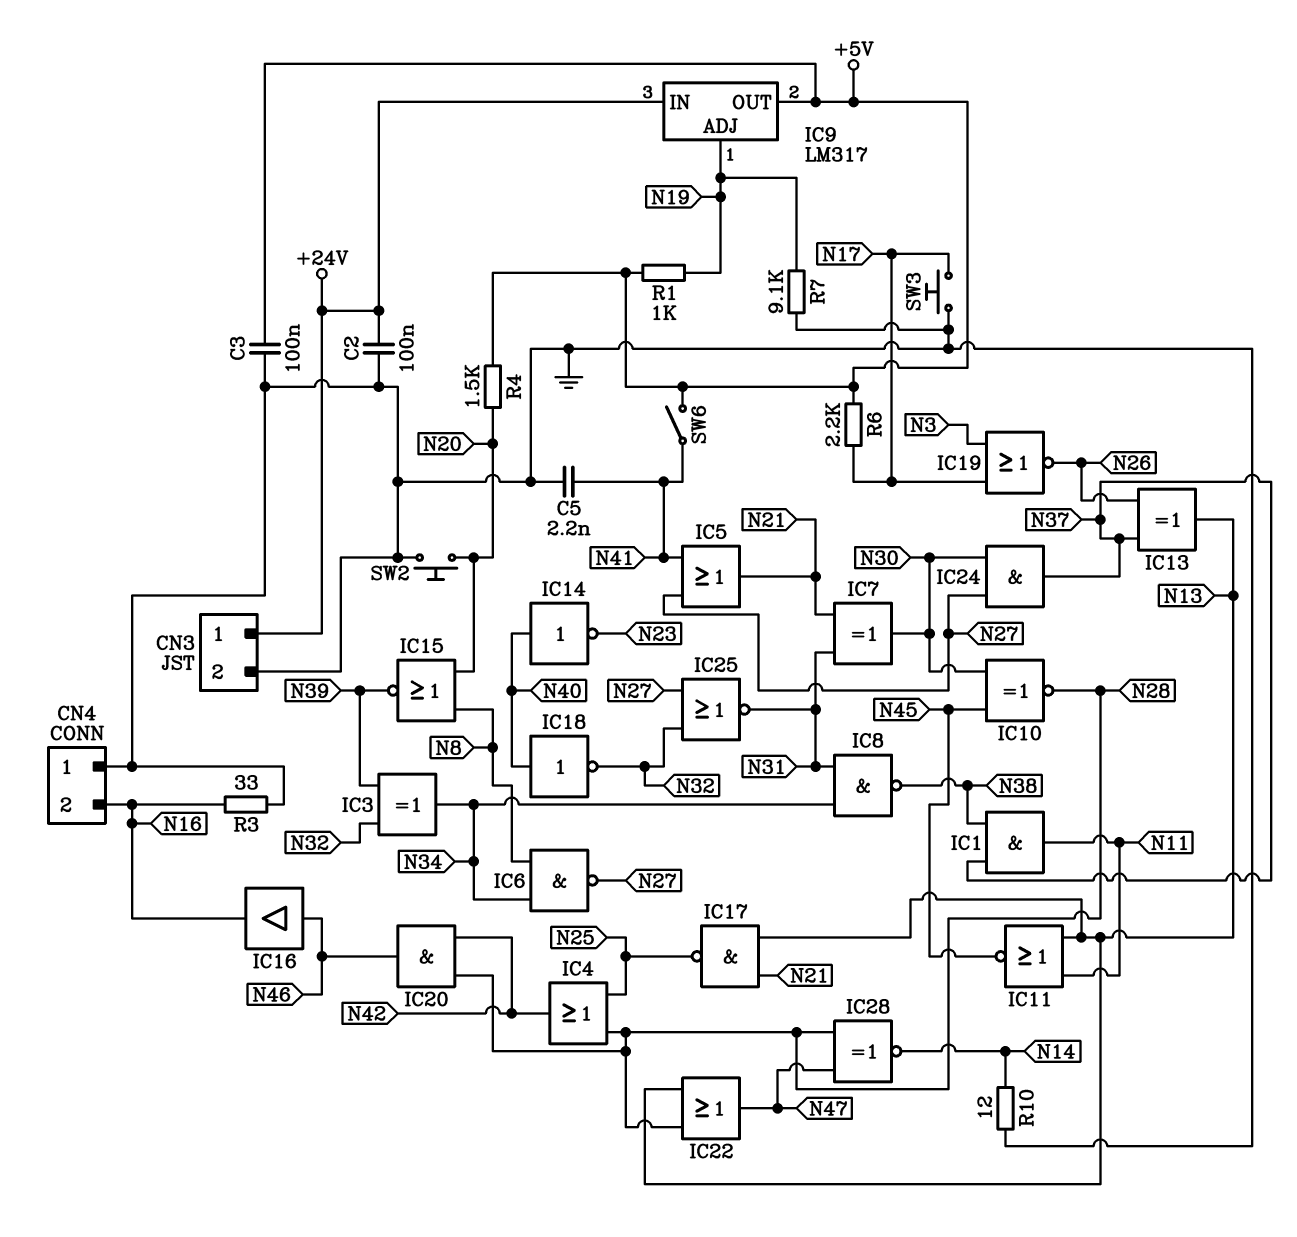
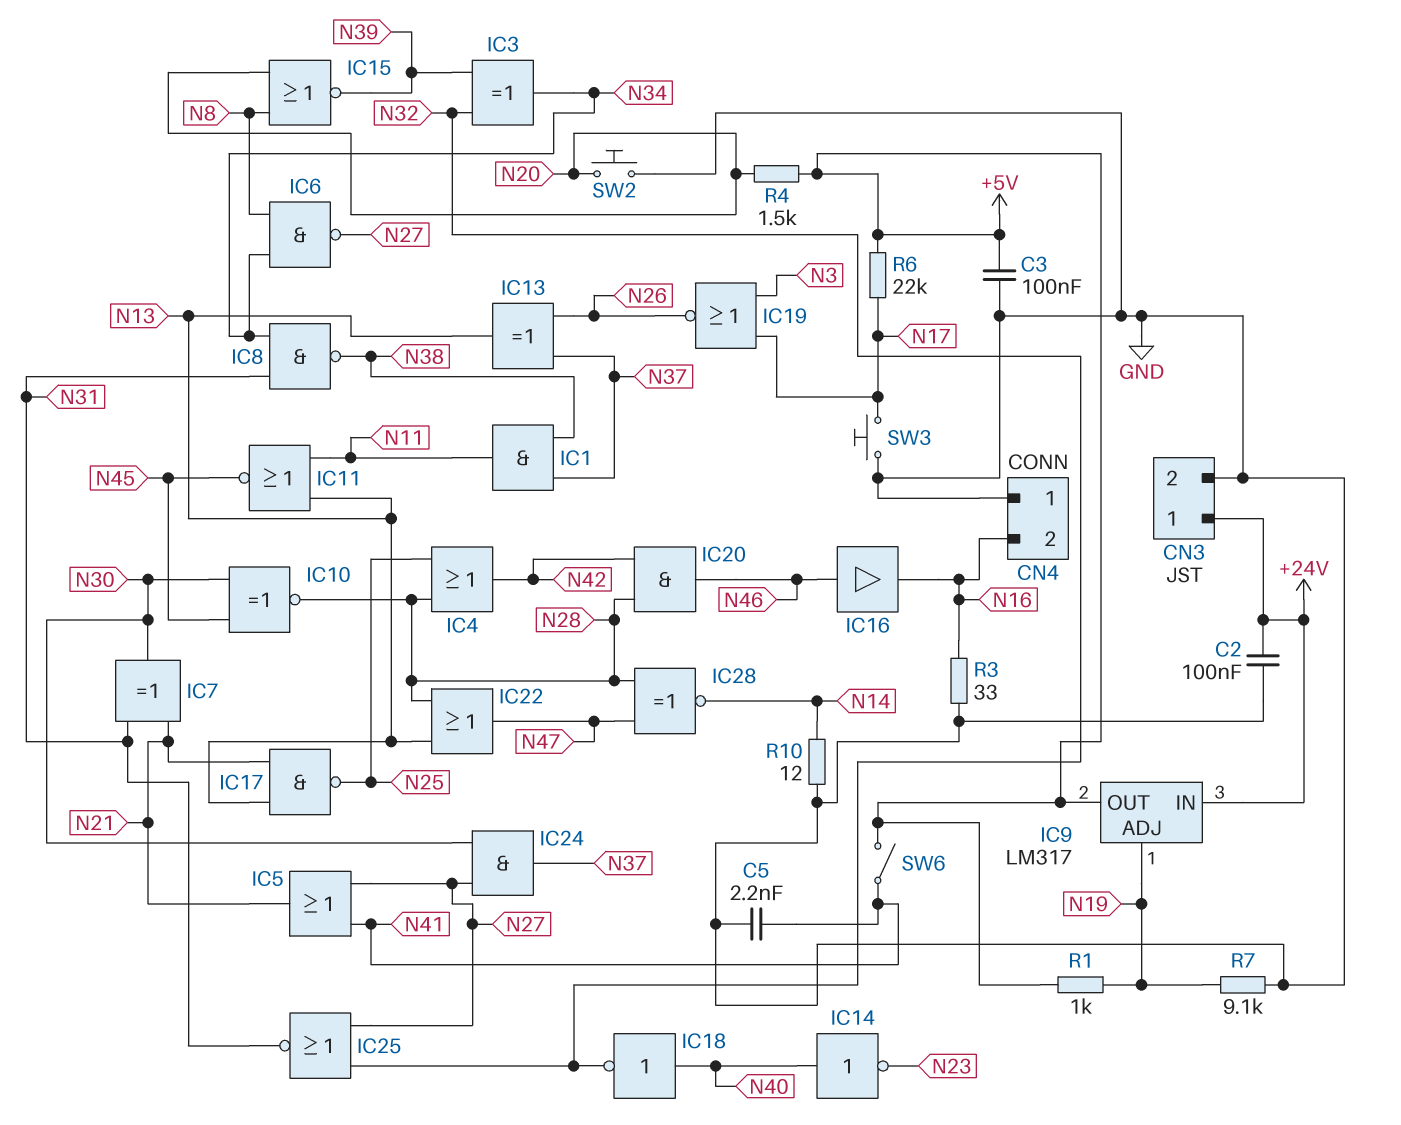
R6: 2.2k (+5V, N17) -> 22k (+5V, N17)

